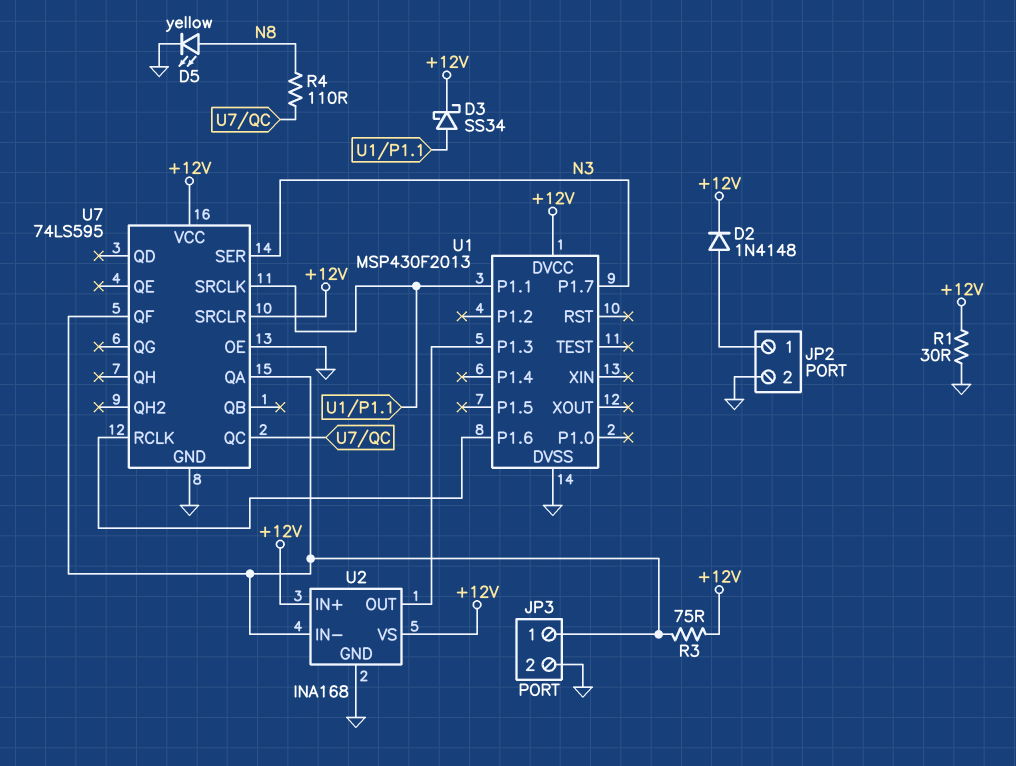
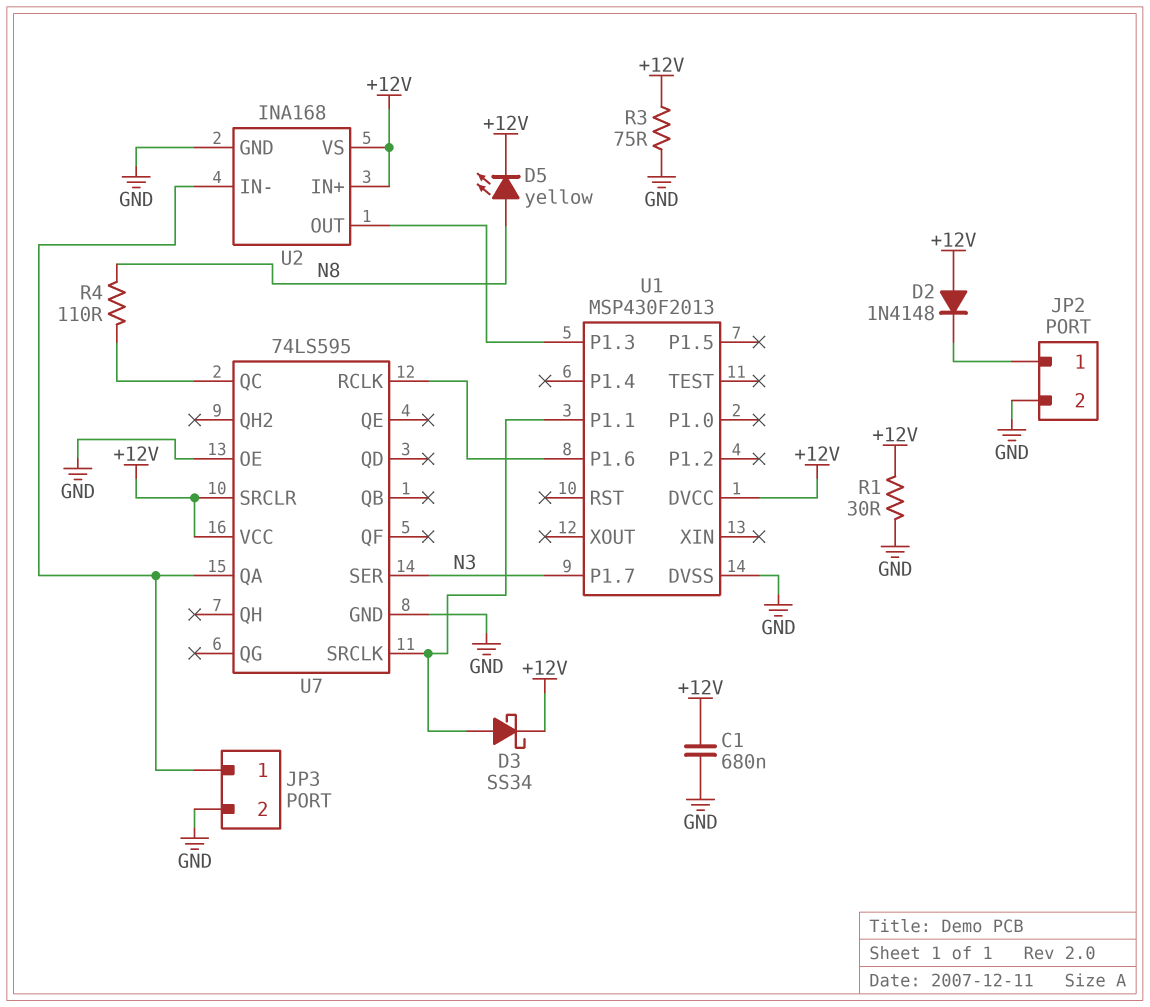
C1: none -> 680nF (+12V, GND)
D2: diode 1N4148 (A JP2/1, K +12V) -> diode 1N4148 (A +12V, K JP2/1)
D5: LED yellow (A N8, K GND) -> LED yellow (A N8, K +12V)
R3: 75 (+12V, JP3/1) -> 75 (+12V, GND)
U7 pin QF: JP3/1 -> none

